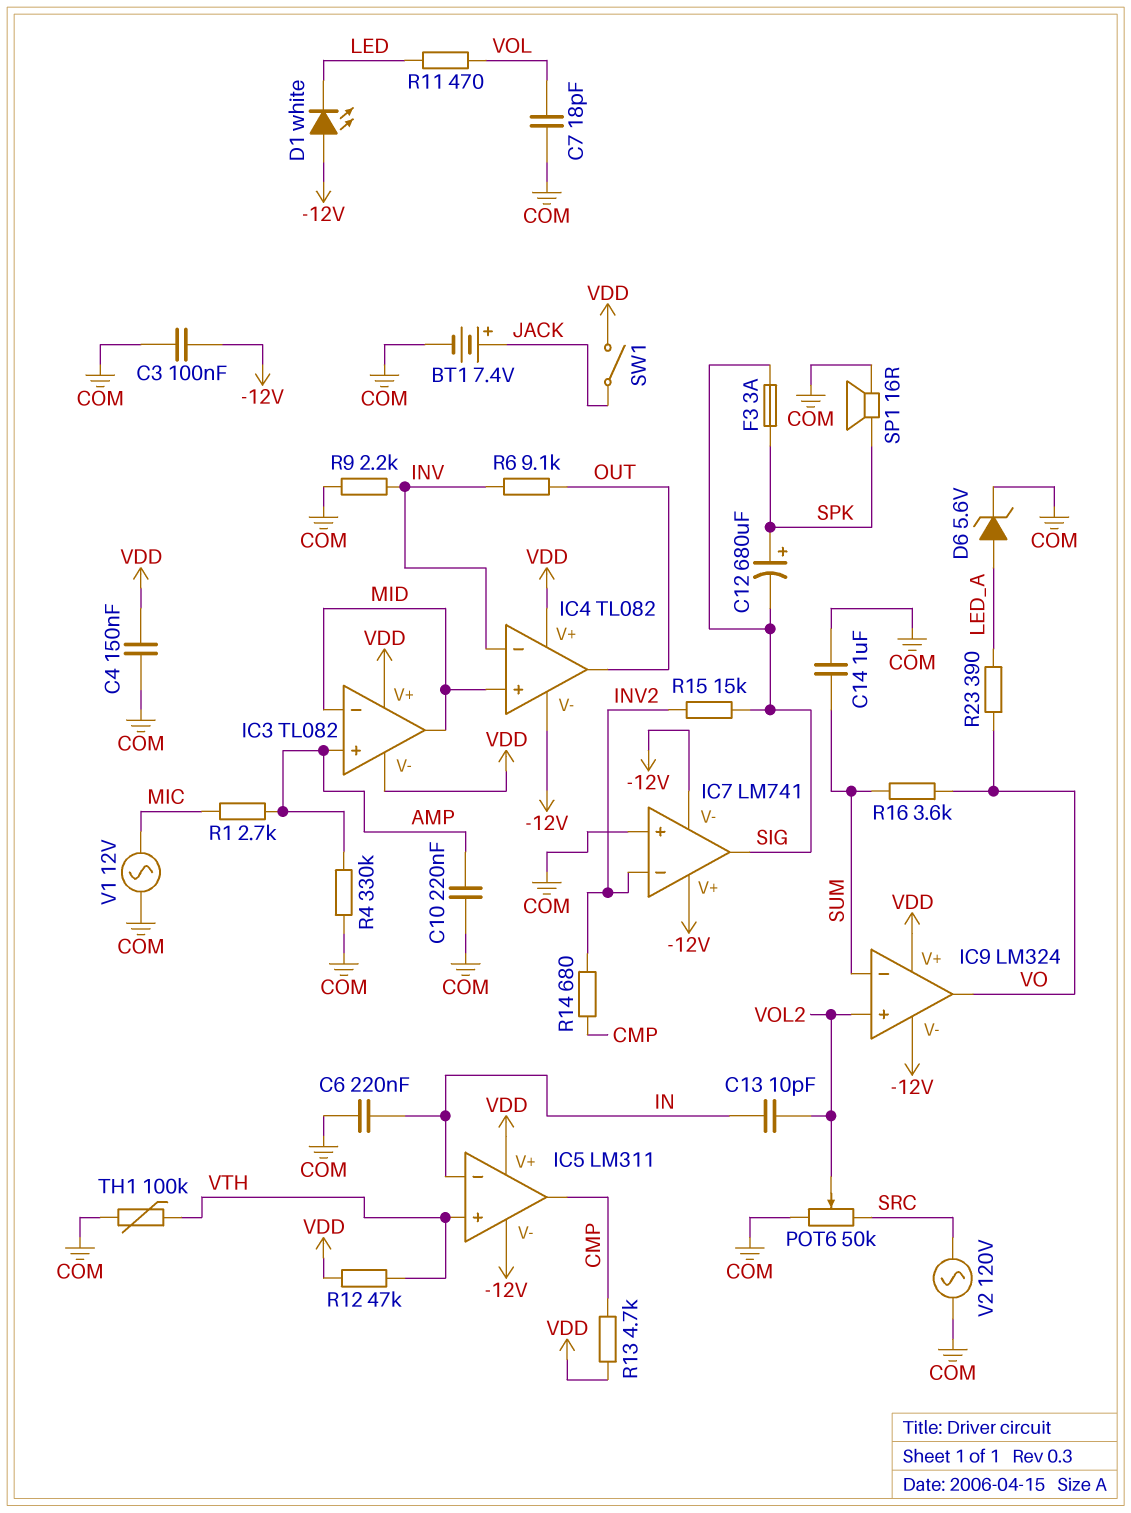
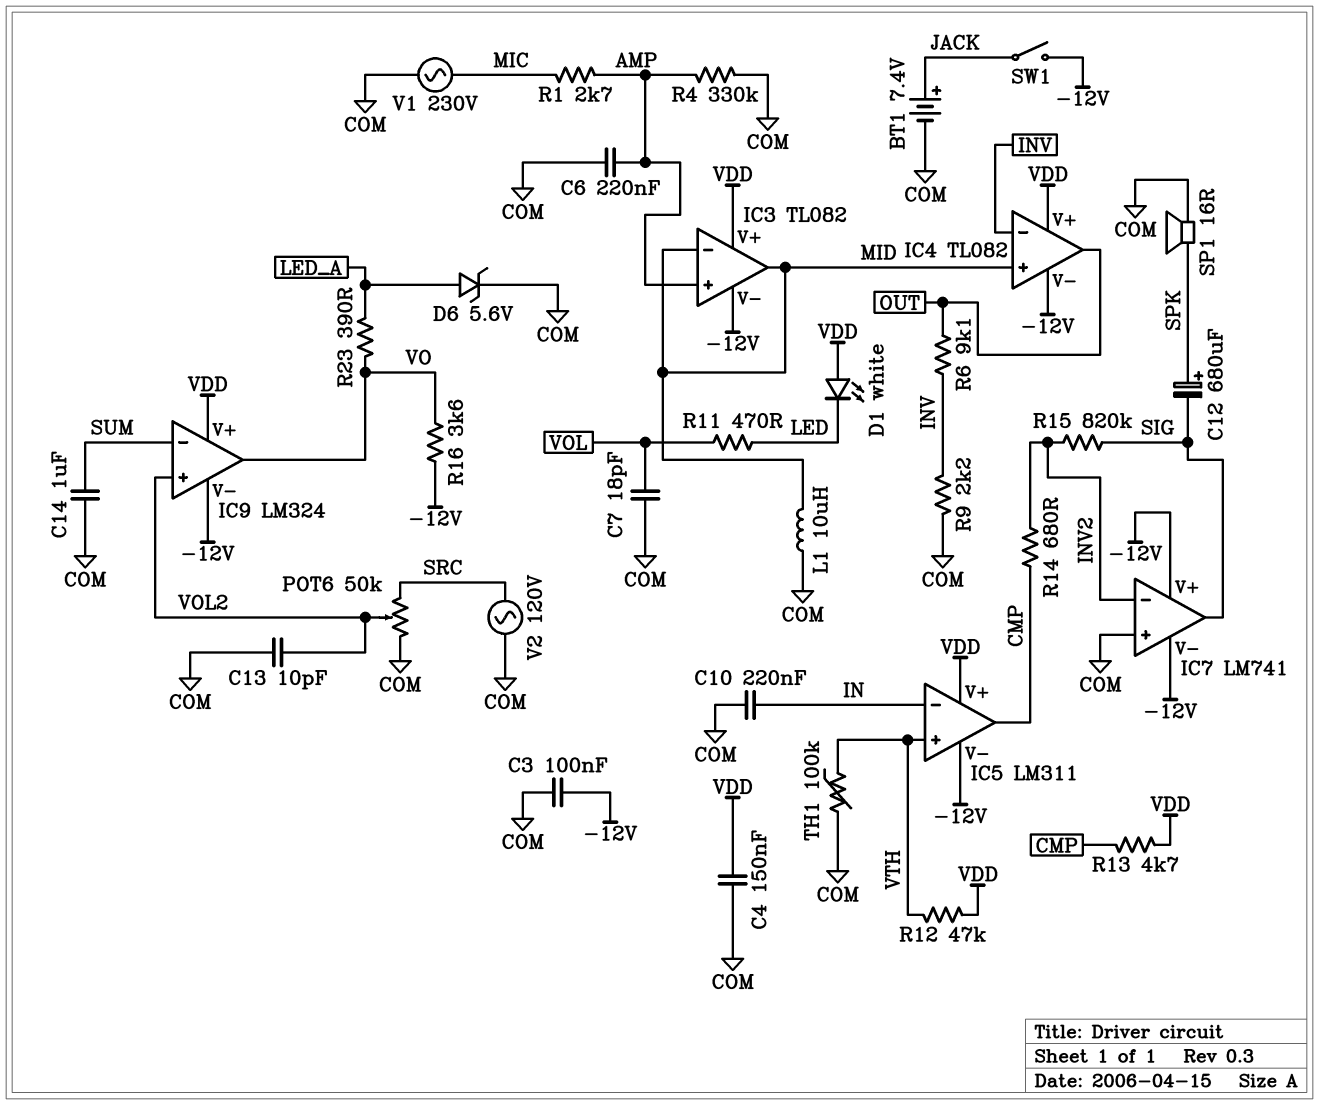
C6: 220nF (COM, IN) -> 220nF (AMP, COM)
C10: 220nF (AMP, COM) -> 220nF (COM, IN)
C13: 10pF (IN, VOL2) -> 10pF (COM, VOL2)
D1: LED white (A -12V, K LED) -> LED white (A VDD, K LED)
F3: 3A (SIG, SPK) -> none
IC3 pin V-: VDD -> -12V
L1: none -> 10uH (COM, MID)
R15: 15k (INV2, SIG) -> 820k (INV2, SIG)
R16: 3.6k (SUM, VO) -> 3.6k (-12V, VO)
SW1: switch (JACK, VDD) -> switch (-12V, JACK)
V1: AC 12V (COM, MIC) -> AC 230V (COM, MIC)

